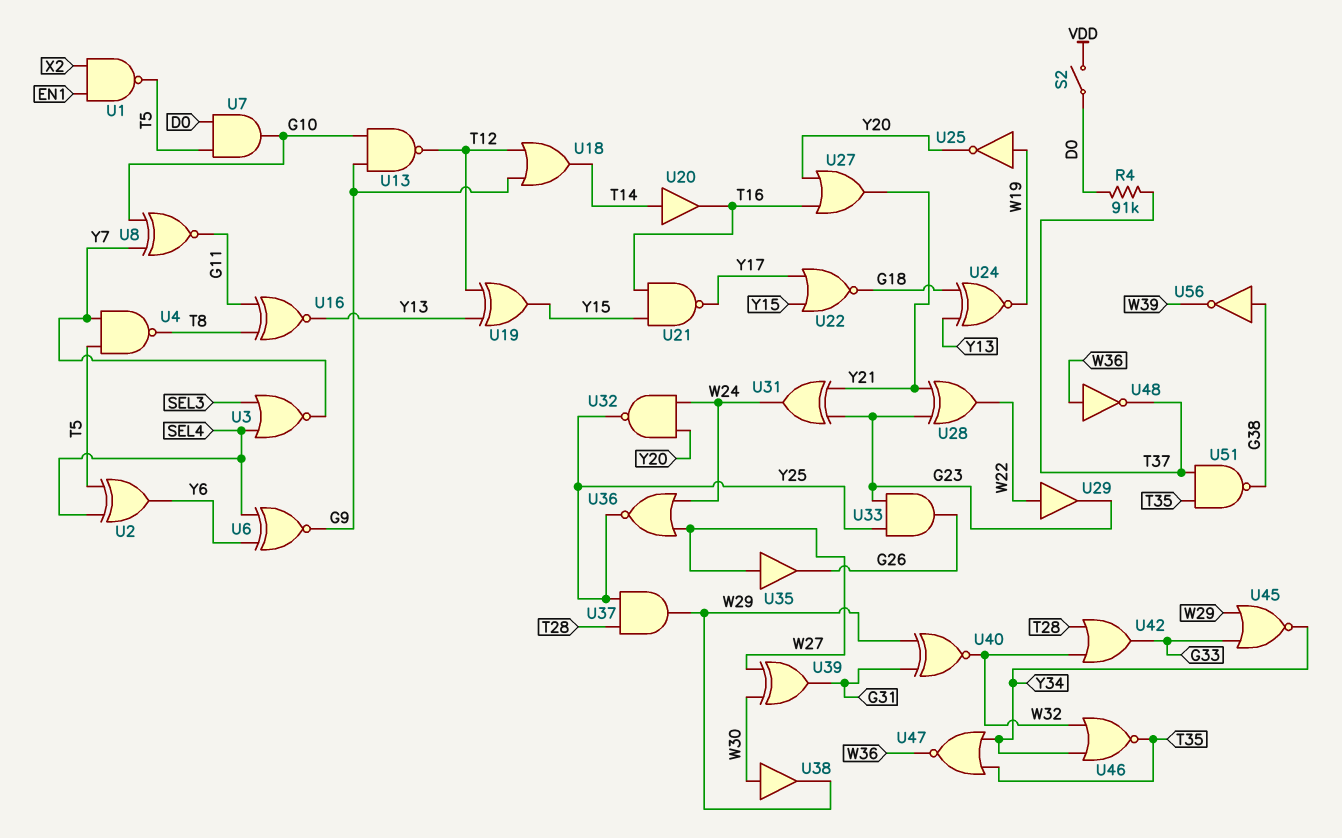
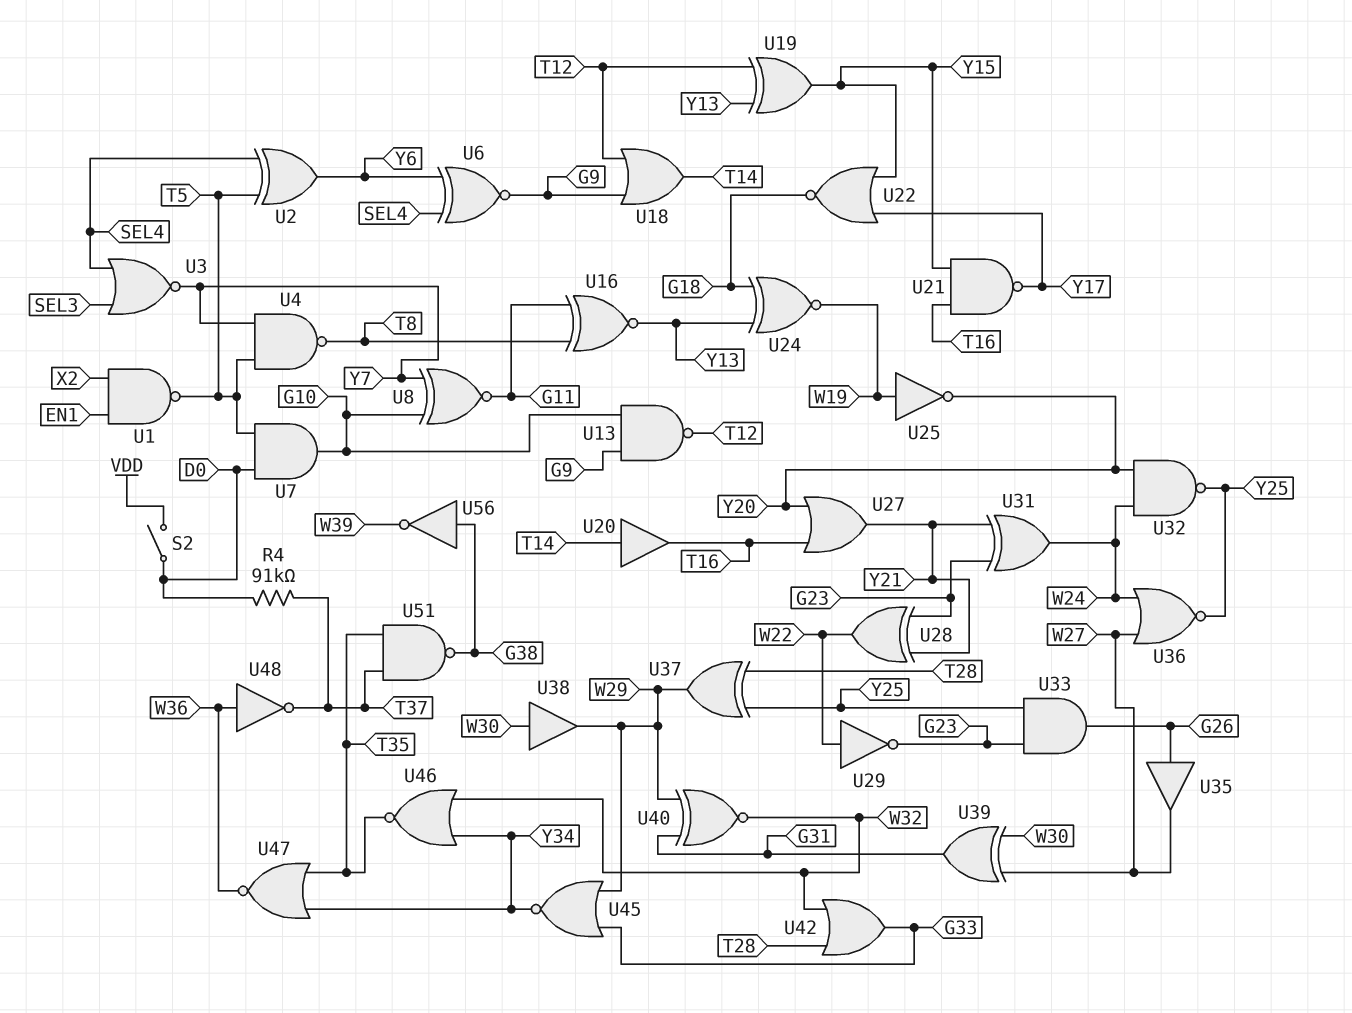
U29: buffer (in W22, out G23) -> NOT (in W22, out G23)
U35: buffer (in W27, out G26) -> buffer (in G26, out W27)
U37: AND (in T28, in Y25, out W29) -> XOR (in T28, in Y25, out W29)

